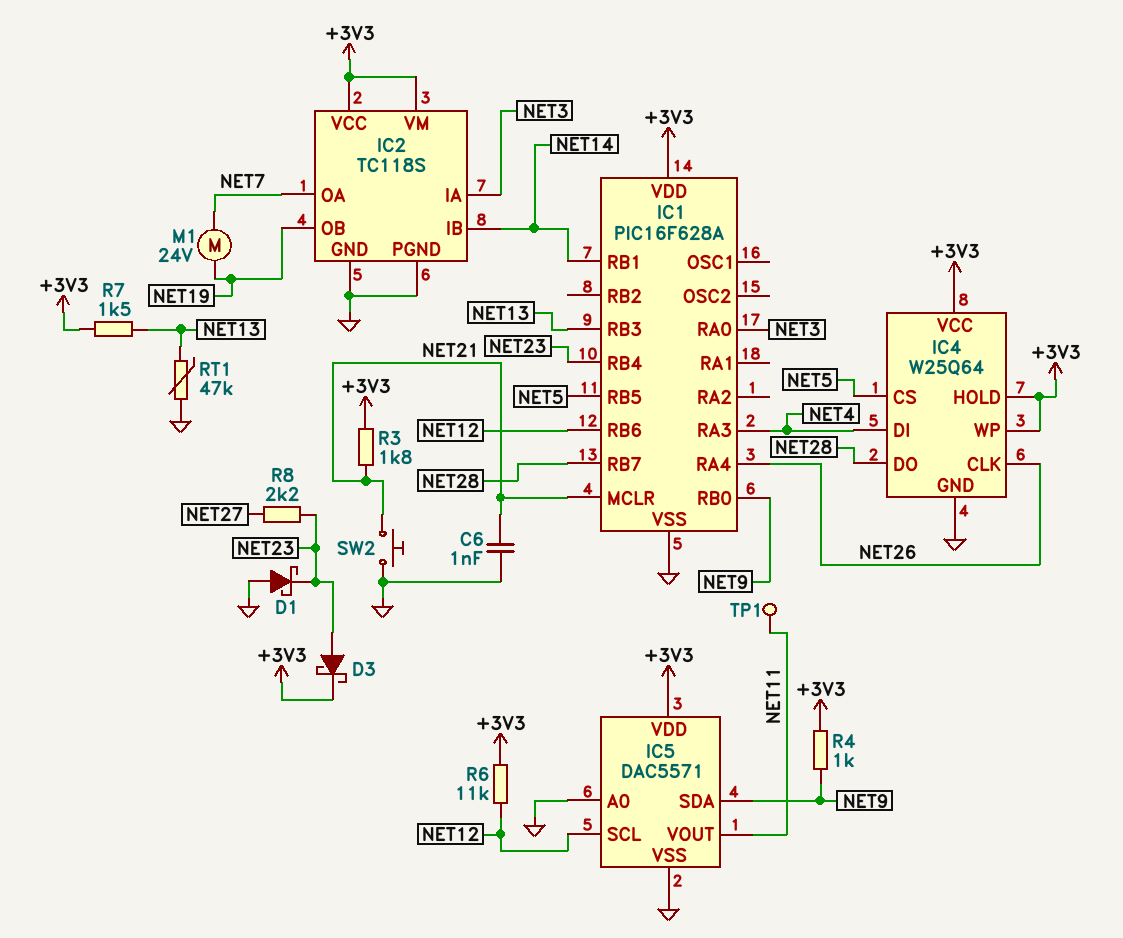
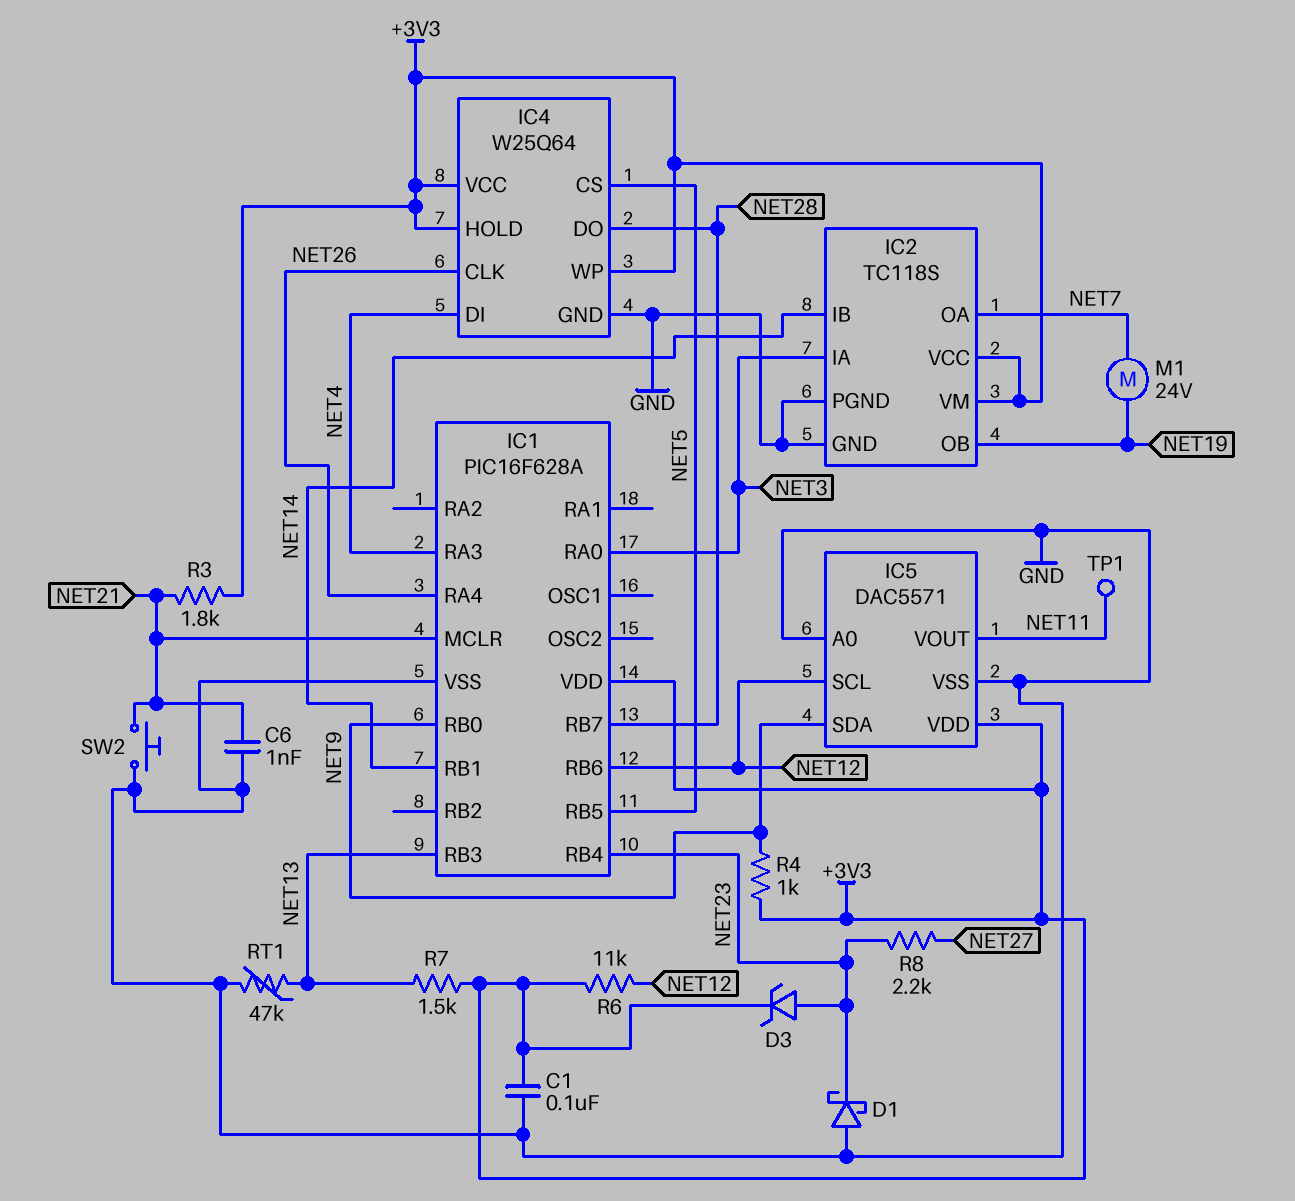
C1: none -> 100nF (+3V3, GND)
D3: schottky (A NET23, K +3V3) -> zener (A NET23, K +3V3)

